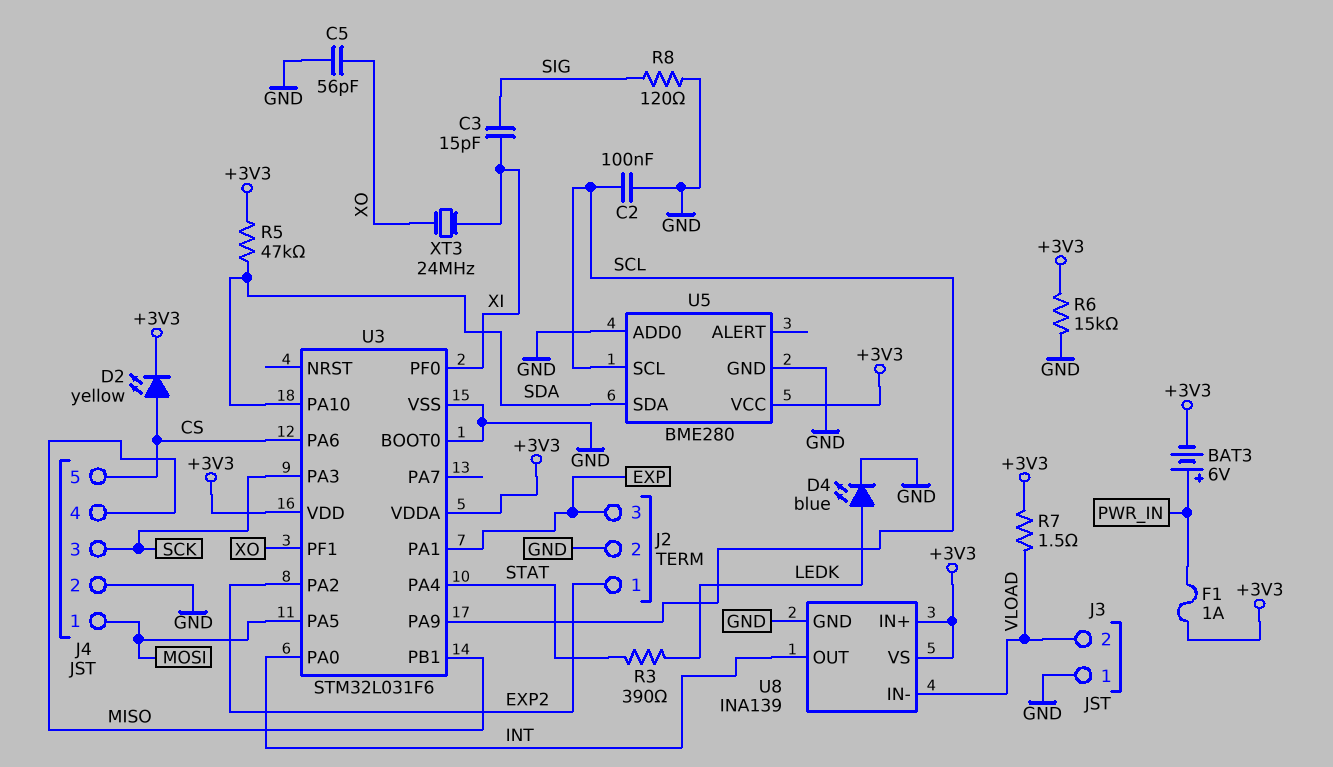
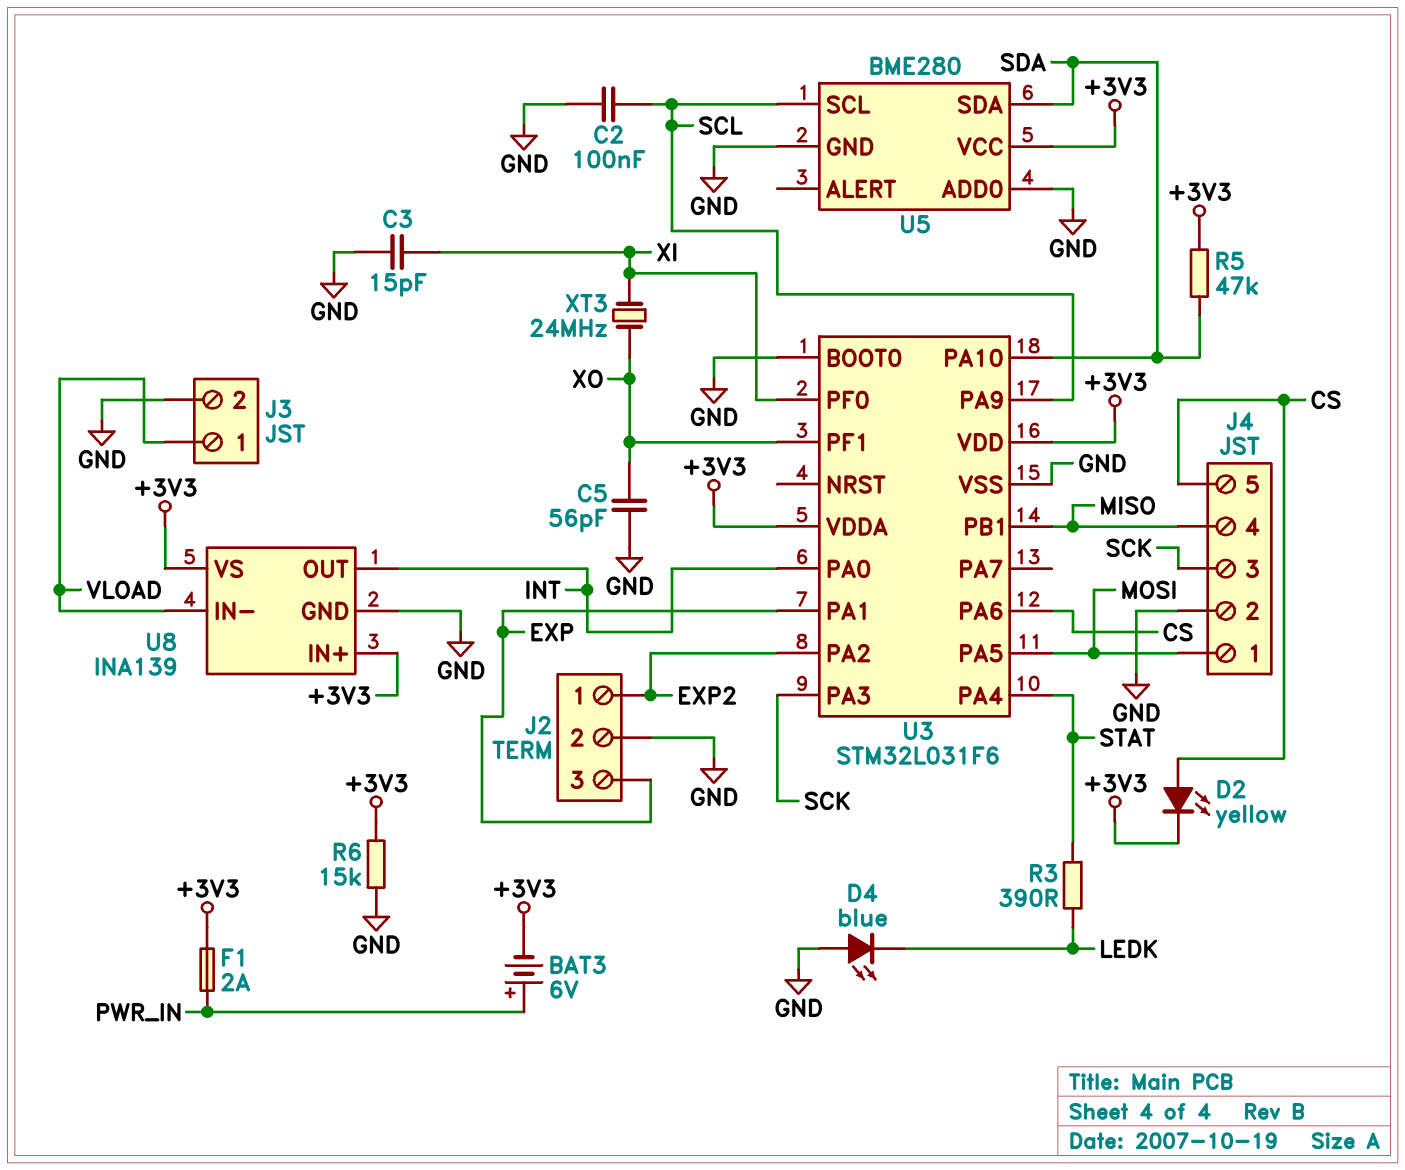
C3: 15pF (SIG, XI) -> 15pF (GND, XI)
D4: LED blue (A LEDK, K GND) -> LED blue (A GND, K LEDK)
F1: 1A (+3V3, PWR_IN) -> 2A (+3V3, PWR_IN)
J3 pin 1: GND -> VLOAD
J3 pin 2: VLOAD -> GND
R7: 1.5 (+3V3, VLOAD) -> none
R8: 120 (GND, SIG) -> none

